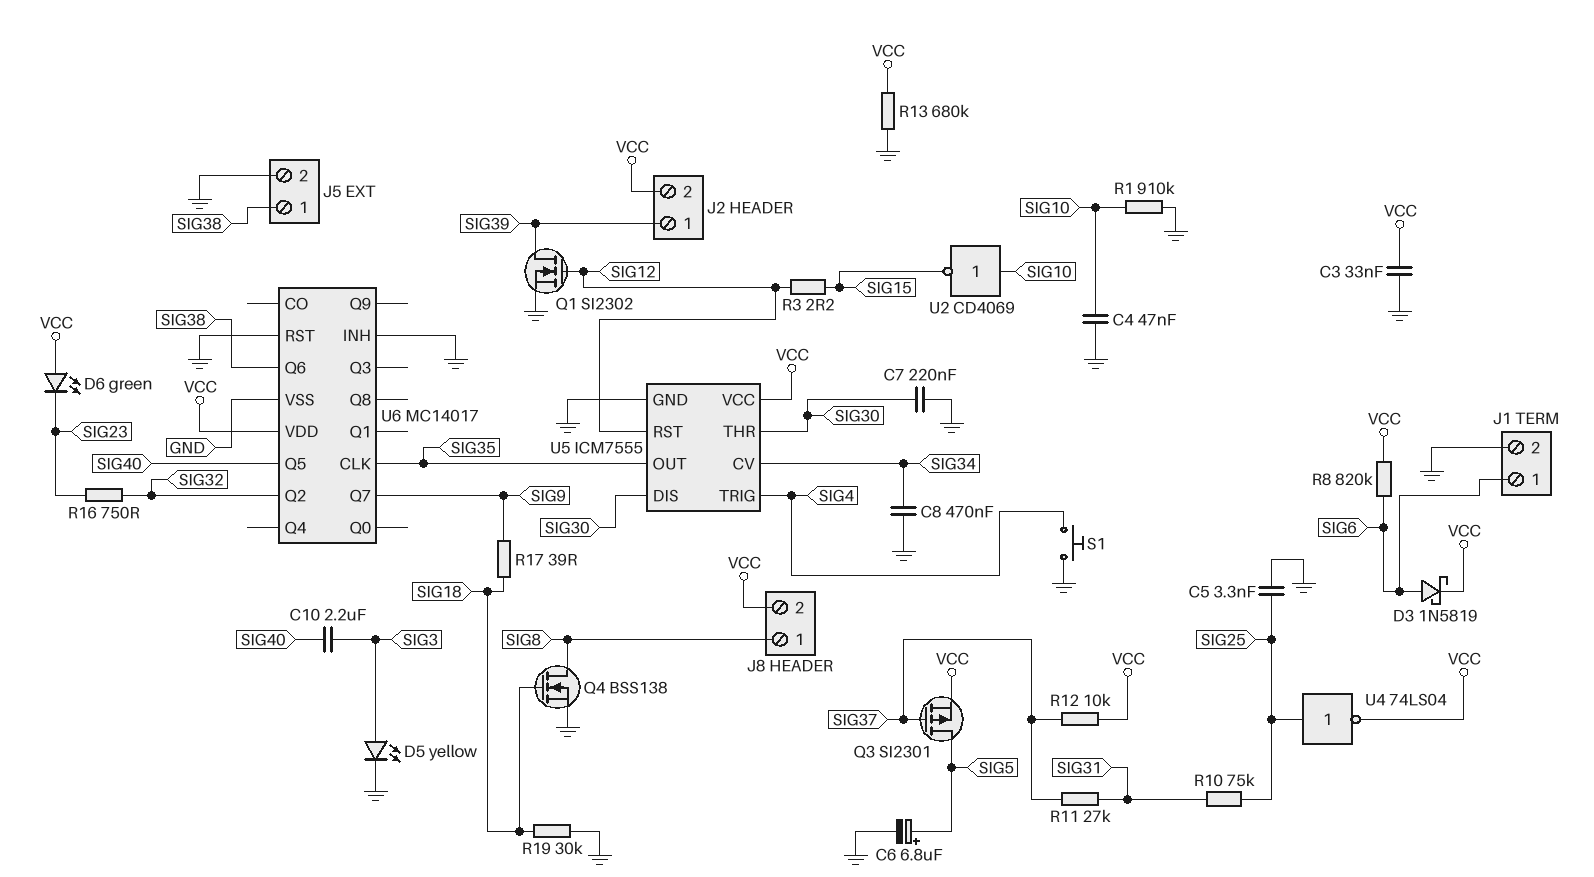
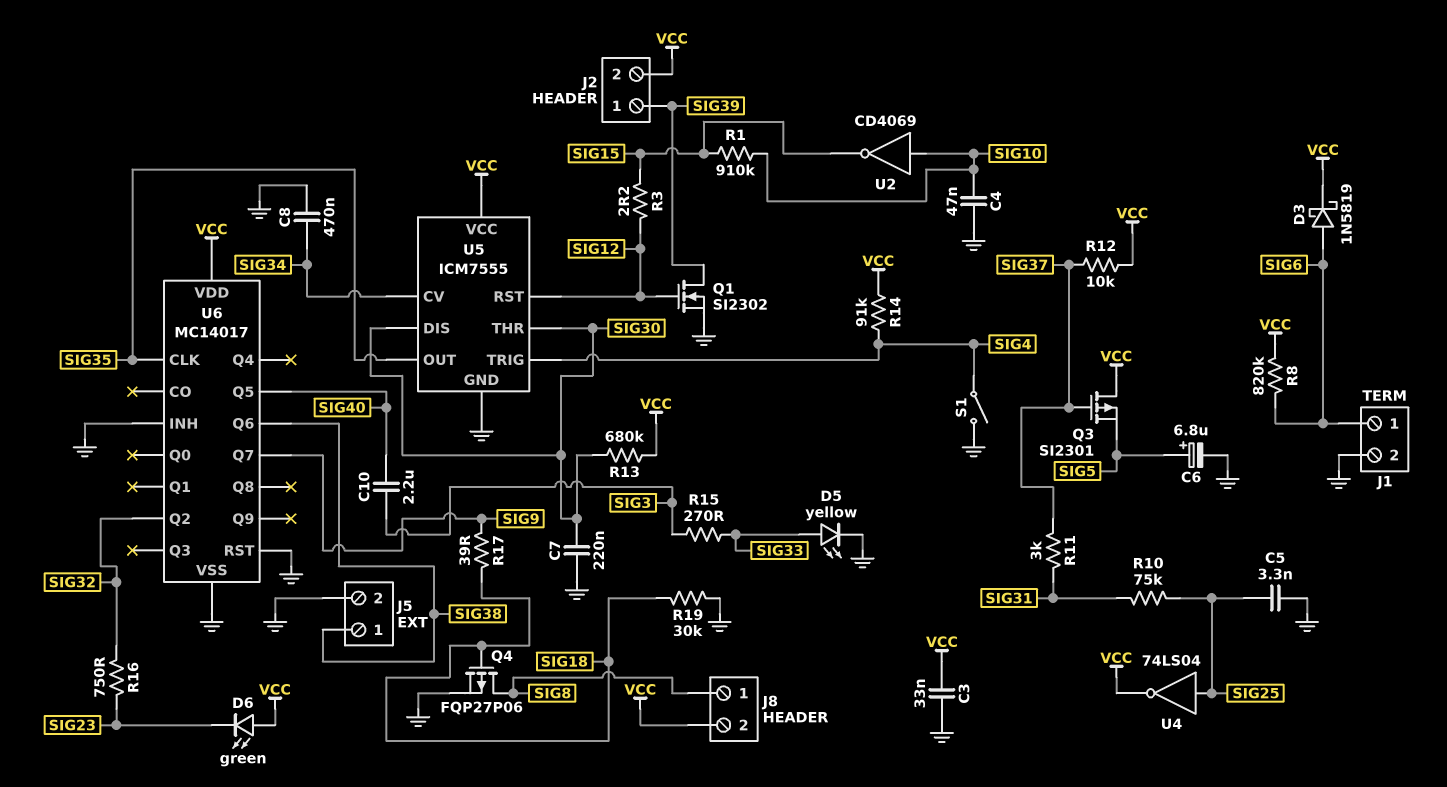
D5: LED yellow (A SIG3, K GND) -> LED yellow (A SIG33, K GND)
Q3: PMOS SI2301 (G SIG37, D SIG5, S VCC) -> PMOS SI2301 (G SIG37, D VCC, S SIG5)
Q4: NMOS BSS138 (G SIG18, D SIG8, S GND) -> PMOS FQP27P06 (G SIG18, D SIG8, S GND)
R1: 910k (GND, SIG10) -> 910k (SIG10, SIG15)
R11: 27k (SIG31, SIG37) -> 3k (SIG31, SIG37)
R13: 680k (GND, VCC) -> 680k (SIG30, VCC)
R14: none -> 91k (SIG4, VCC)
R15: none -> 270 (SIG3, SIG33)
S1: button (GND, SIG4) -> switch (GND, SIG4)

